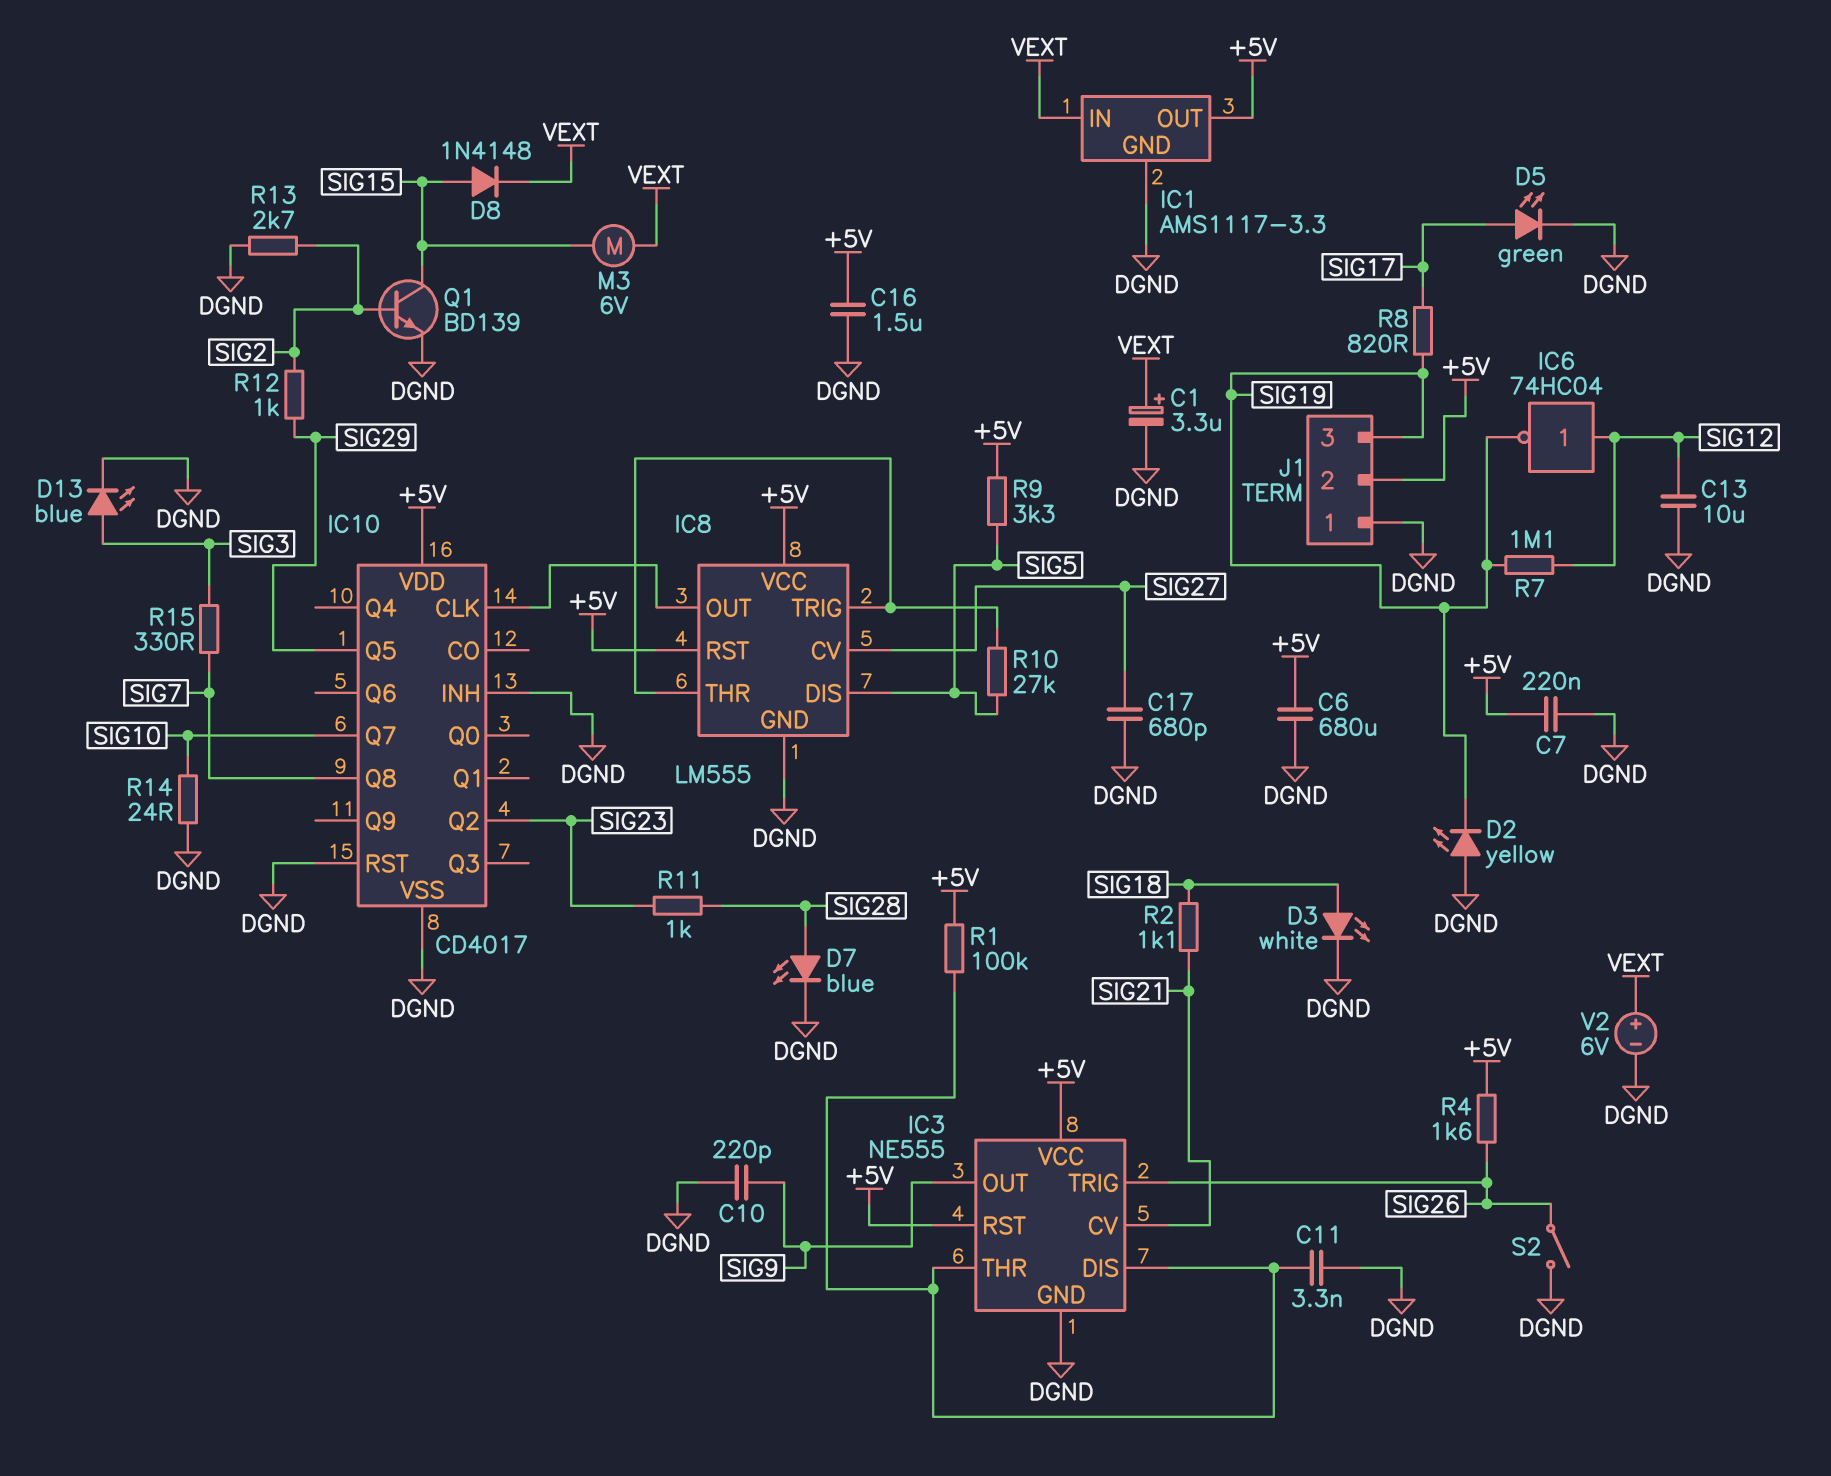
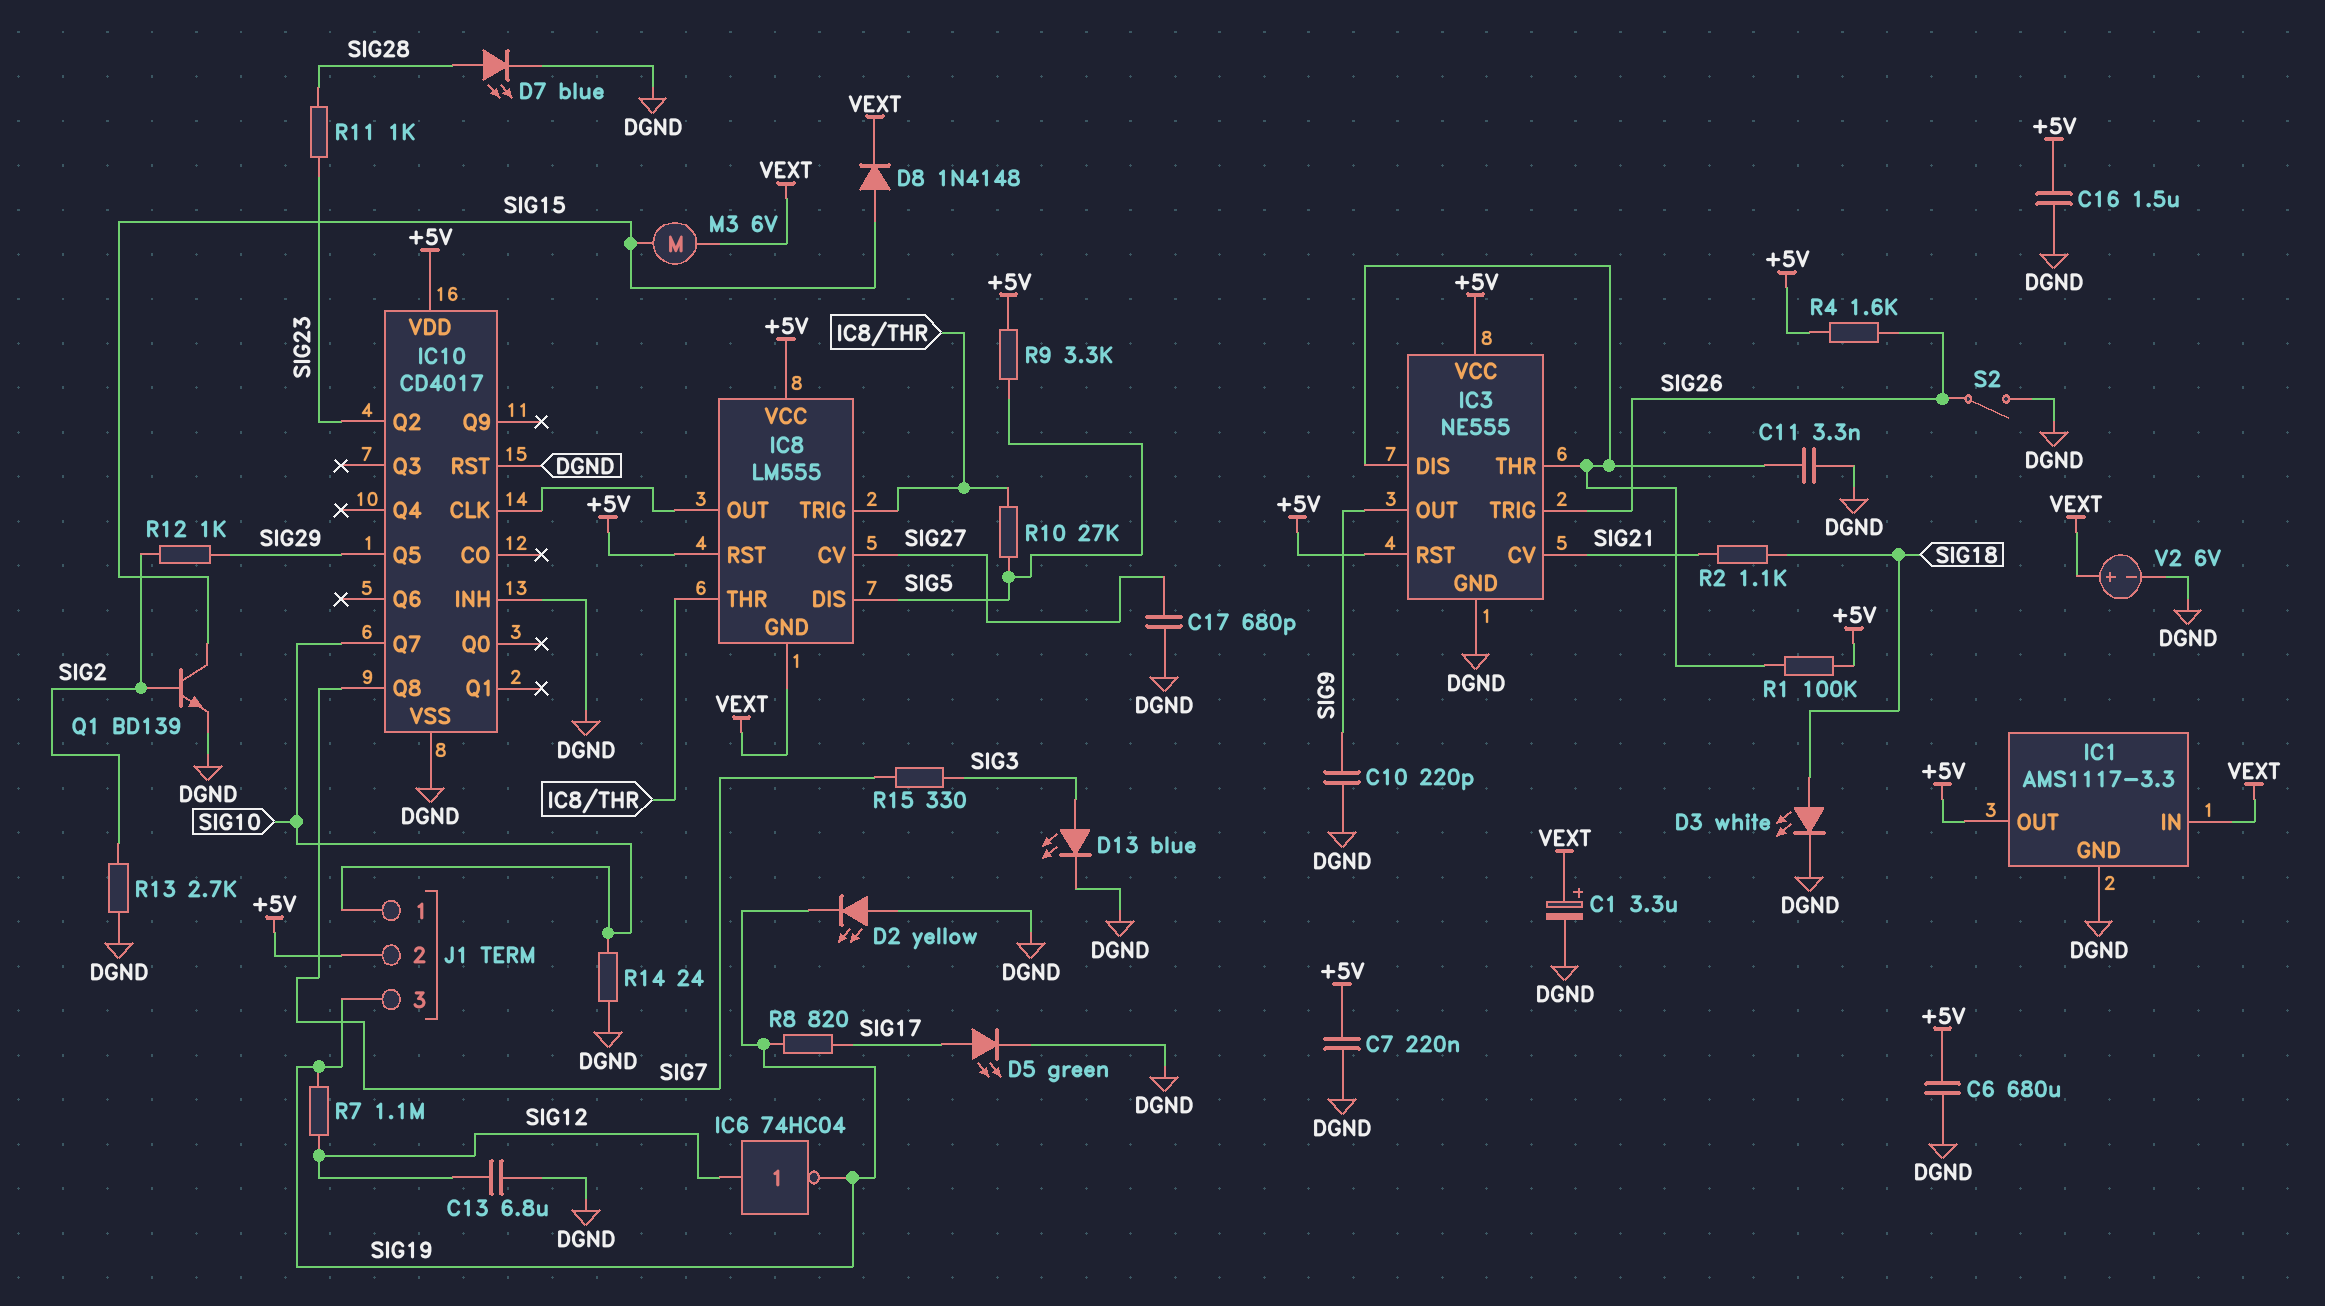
C13: 10uF (DGND, SIG12) -> 6.8uF (DGND, SIG12)
IC8 pin GND: DGND -> VEXT
J1 pin 1: DGND -> SIG10

